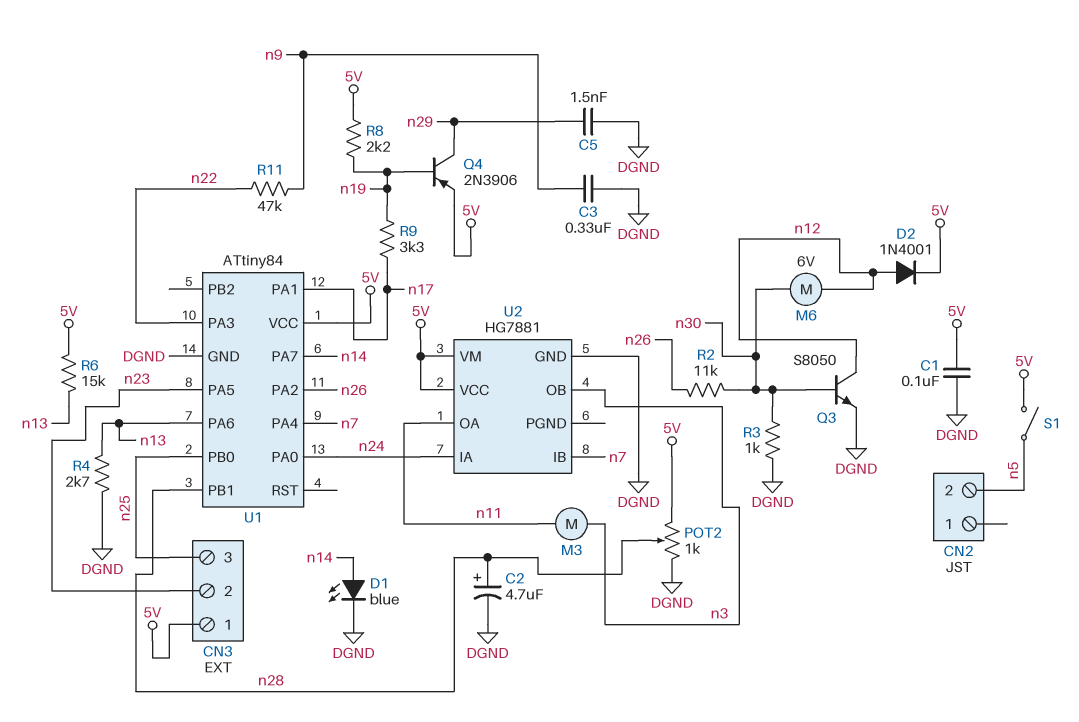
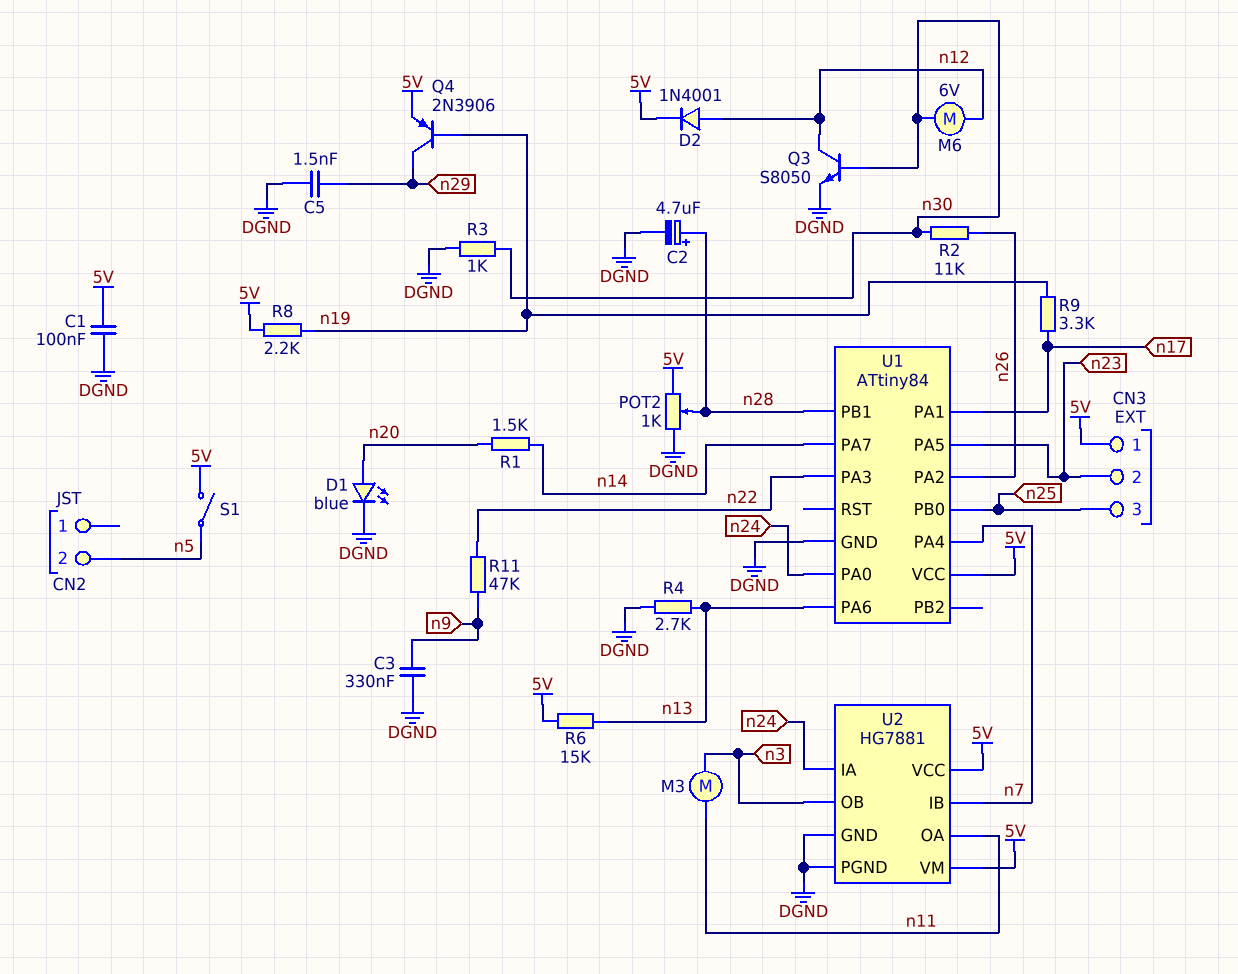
D1: LED blue (A n14, K DGND) -> LED blue (A n20, K DGND)
R1: none -> 1.5k (n14, n20)
U2 pin PGND: none -> DGND

